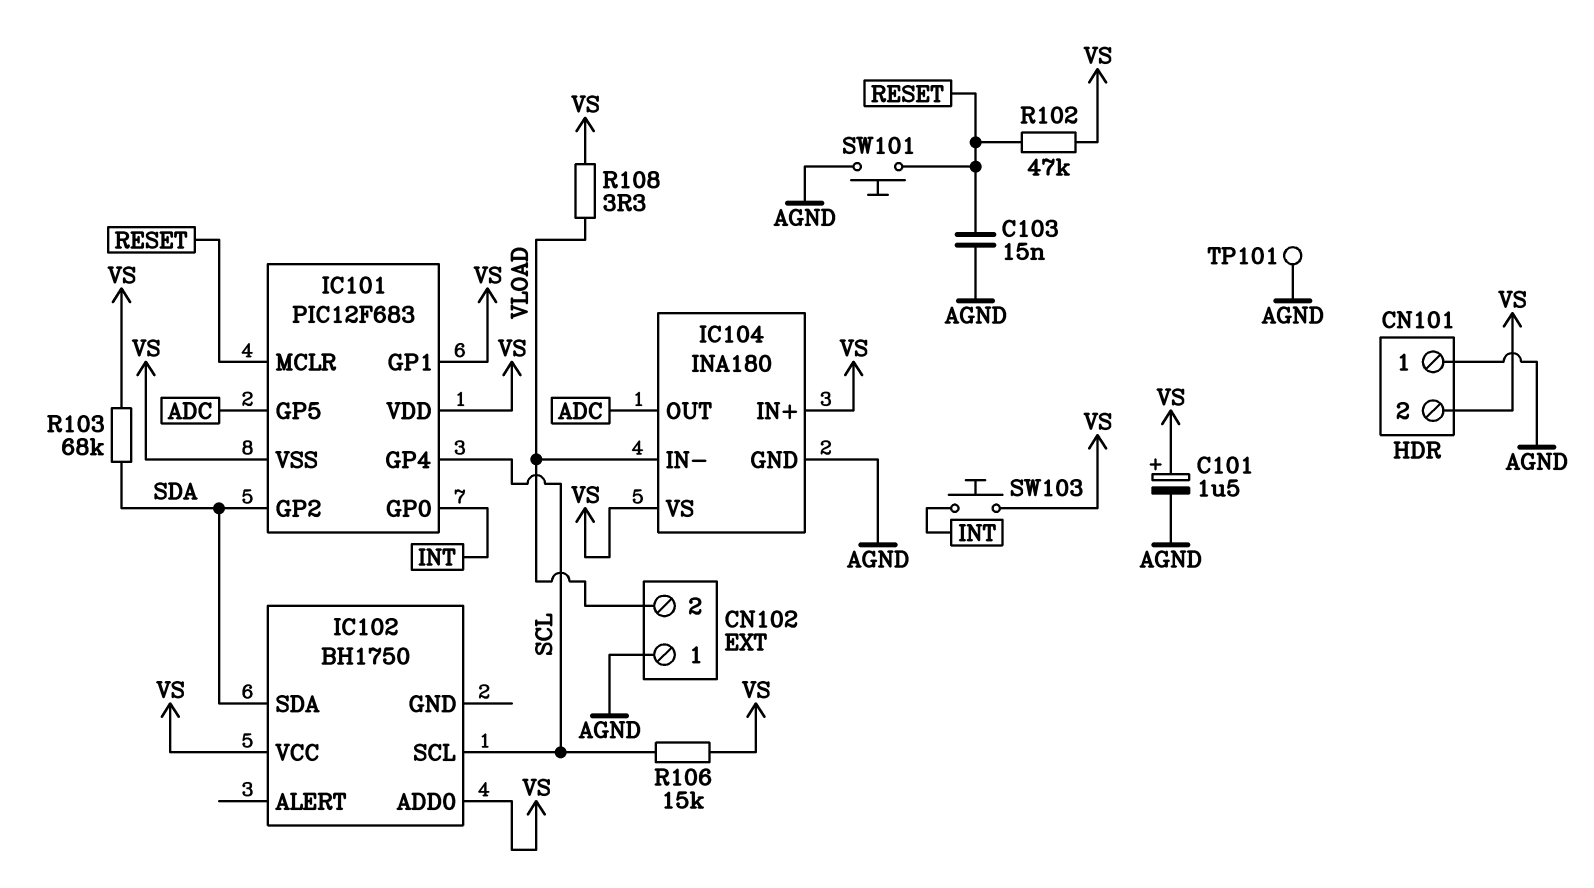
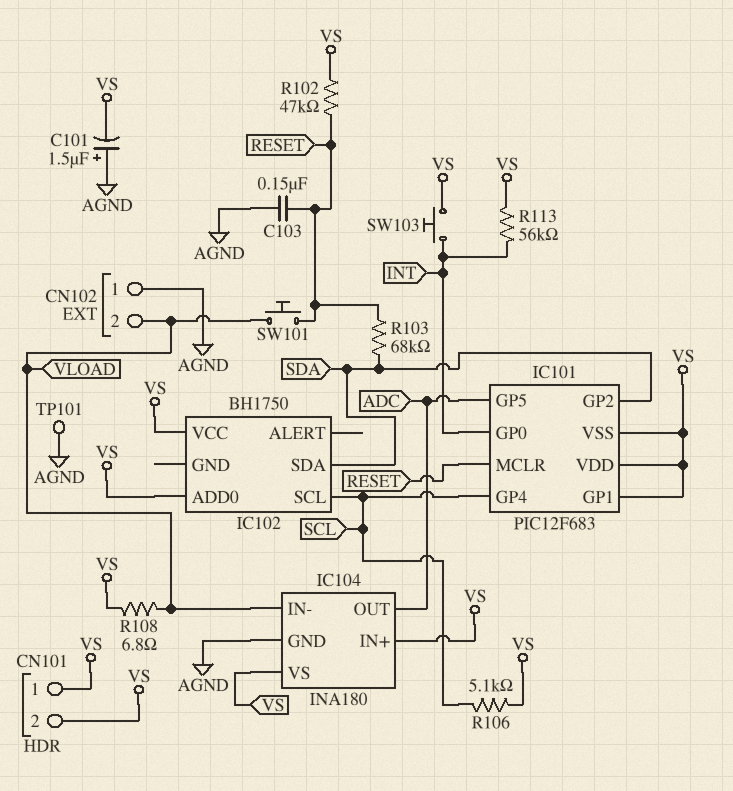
C101: 1.5uF (plus VS, minus AGND) -> 1.5uF (plus AGND, minus VS)
C103: 15nF (AGND, RESET) -> 150nF (AGND, RESET)
CN101 pin 1: AGND -> VS
R103: 68k (SDA, VS) -> 68k (RESET, SDA)
R106: 15k (SCL, VS) -> 5.1k (SCL, VS)
R108: 3.3 (VLOAD, VS) -> 6.8 (VLOAD, VS)
R113: none -> 56k (INT, VS)
SW101: button (AGND, RESET) -> button (RESET, VLOAD)

